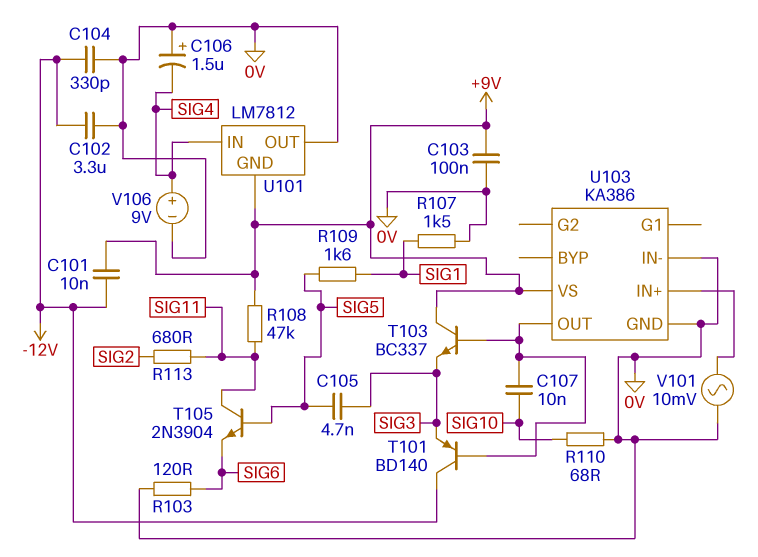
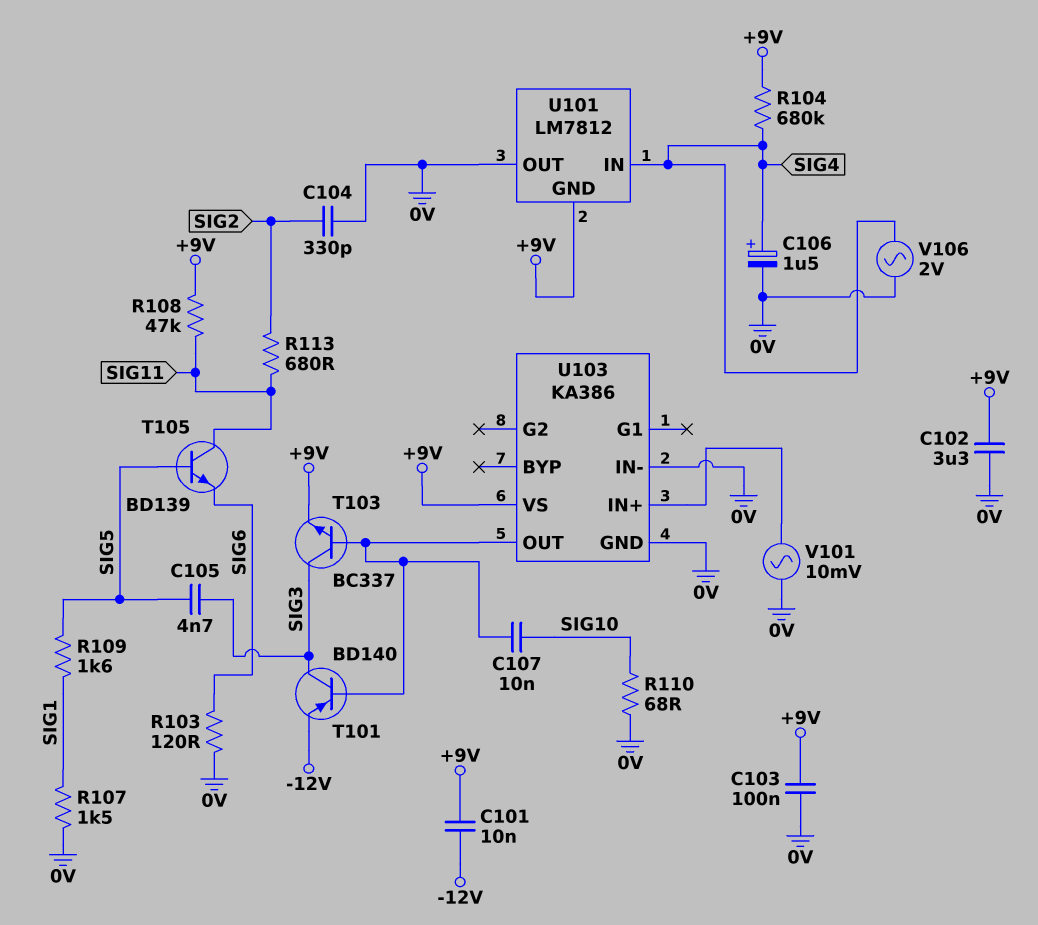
C102: 3.3uF (-12V, 0V) -> 3.3uF (+9V, 0V)
C104: 330pF (-12V, 0V) -> 330pF (0V, SIG2)
C106: 1.5uF (plus 0V, minus SIG4) -> 1.5uF (plus SIG4, minus 0V)
R104: none -> 680k (+9V, SIG4)
T101: PNP BD140 (B U103/OUT, C -12V, E SIG3) -> PNP BD140 (B U103/OUT, C SIG3, E -12V)
T103: NPN BC337 (B U103/OUT, C +9V, E SIG3) -> NPN BC337 (B U103/OUT, C SIG3, E +9V)
T105: NPN 2N3904 (B SIG5, C SIG11, E SIG6) -> NPN BD139 (B SIG5, C SIG11, E SIG6)
V106: 9V (plus SIG4, minus 0V) -> AC 2V (0V, SIG4)

